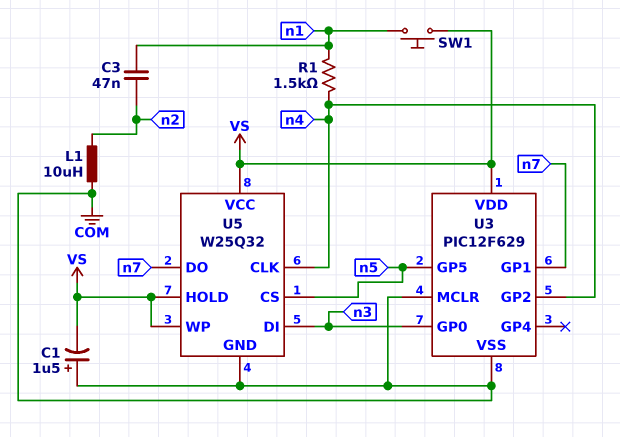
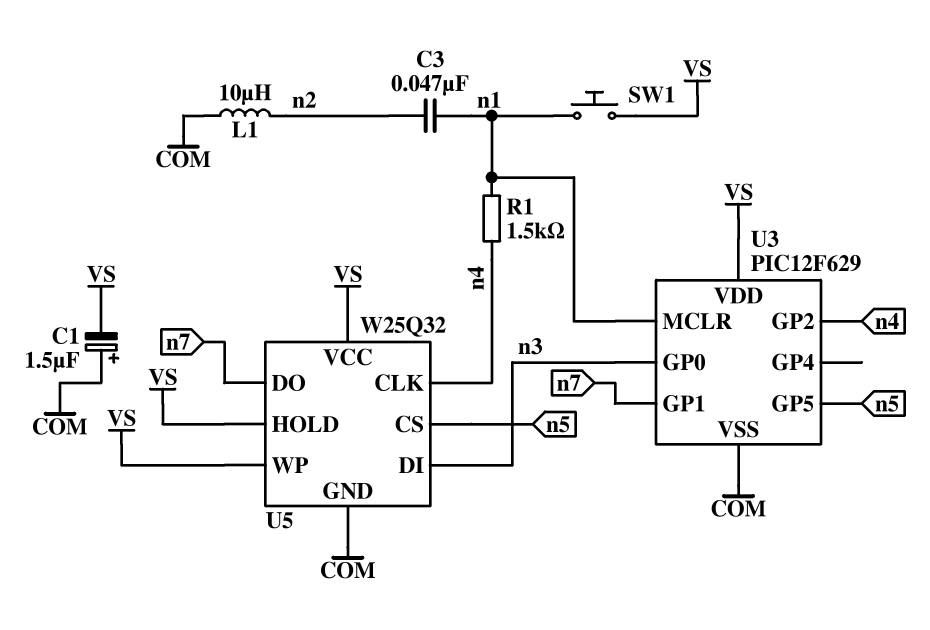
U3 pin MCLR: COM -> n1

